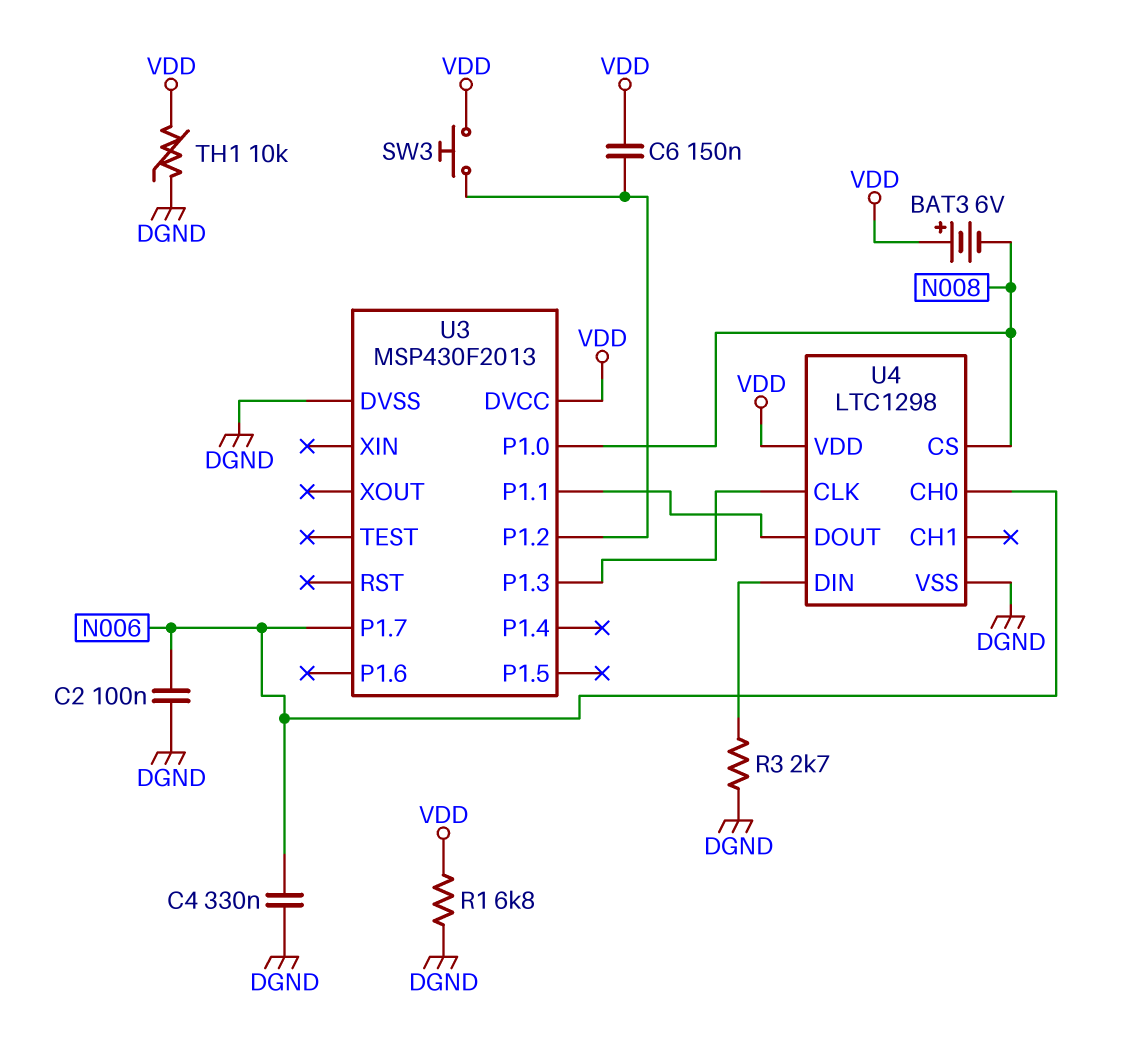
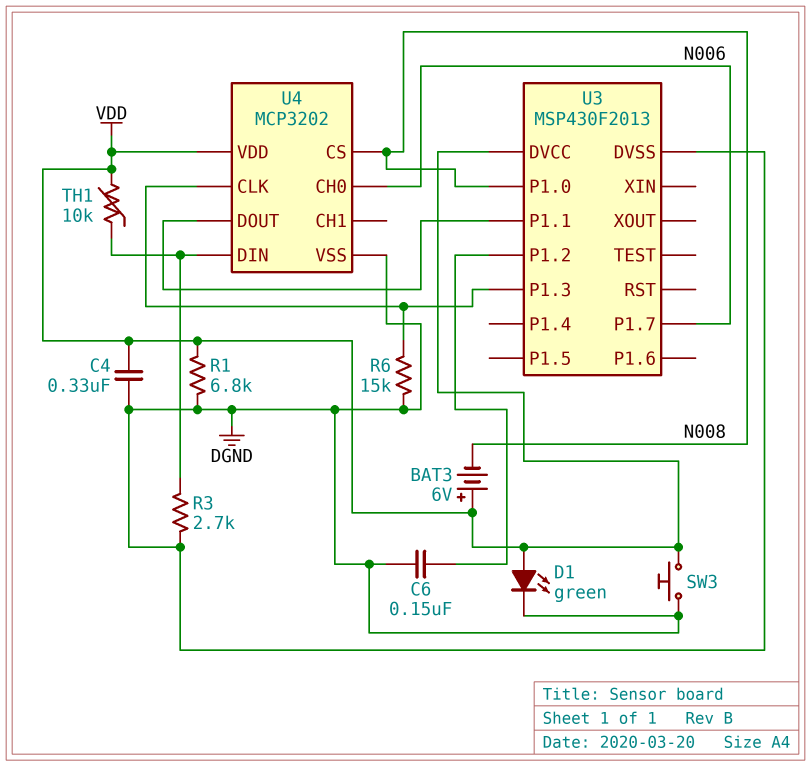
C2: 100nF (DGND, N006) -> none
C4: 330nF (DGND, N006) -> 330nF (DGND, VDD)
C6: 150nF (U3/P1.2, VDD) -> 150nF (DGND, U3/P1.2)
D1: none -> LED green (A VDD, K DGND)
R6: none -> 15k (DGND, U3/P1.3)
SW3: button (U3/P1.2, VDD) -> button (DGND, VDD)
TH1: 10k (DGND, VDD) -> 10k (U4/DIN, VDD)
U4: LTC1298 -> MCP3202

